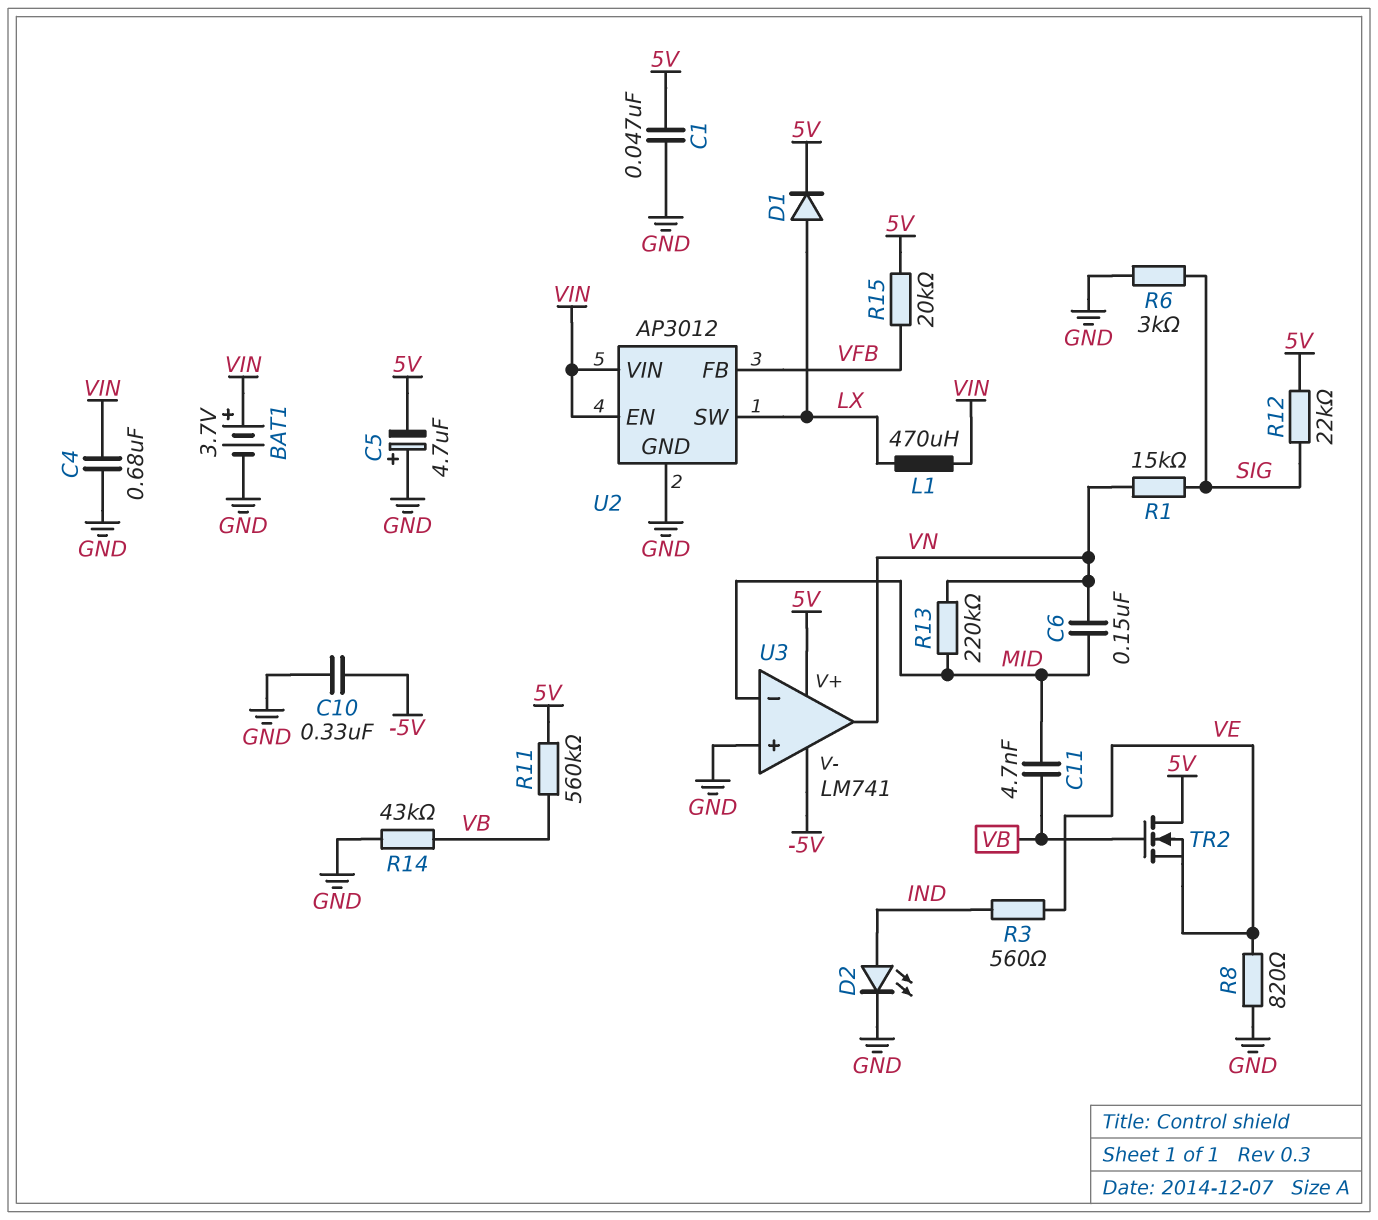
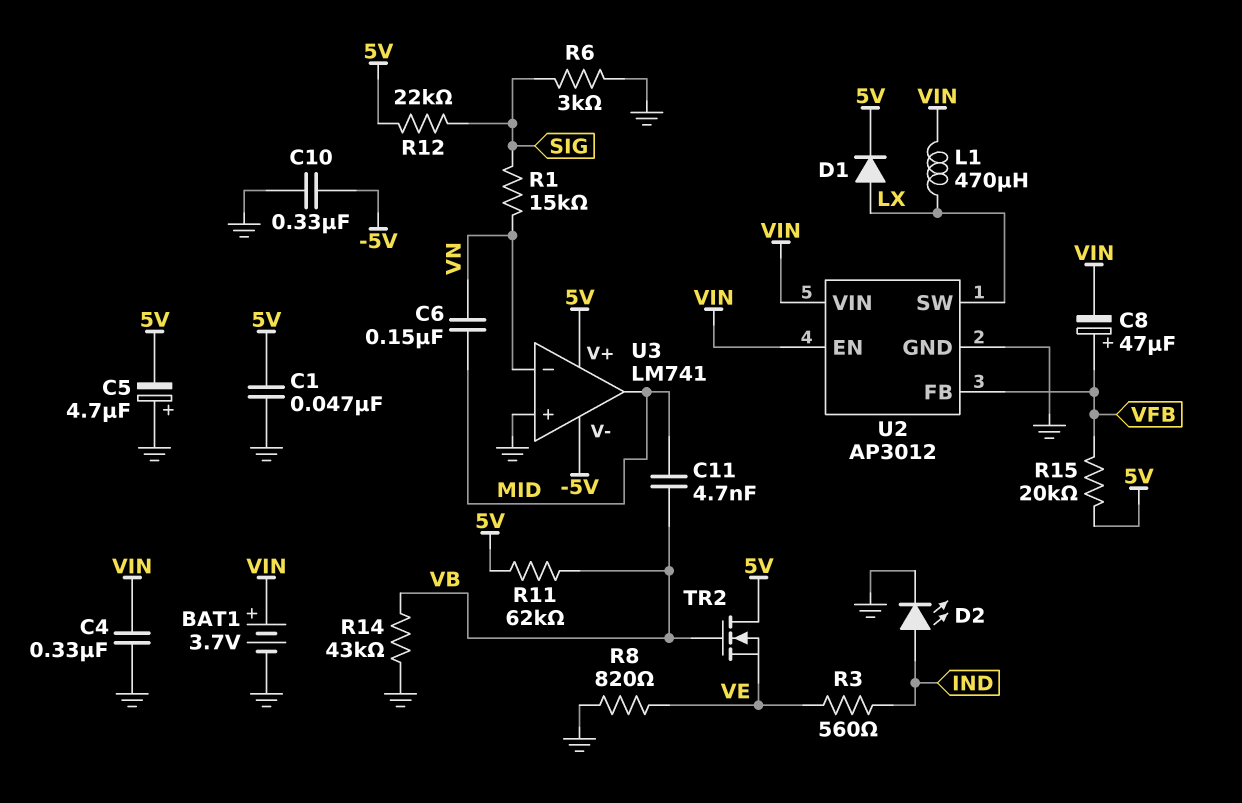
C4: 680nF (GND, VIN) -> 330nF (GND, VIN)
C8: none -> 47uF (plus VFB, minus VIN)
R11: 560k (5V, VB) -> 62k (5V, VB)
R13: 220k (MID, VN) -> none
U3 pin in-: MID -> VN
U3 pin out: VN -> MID

